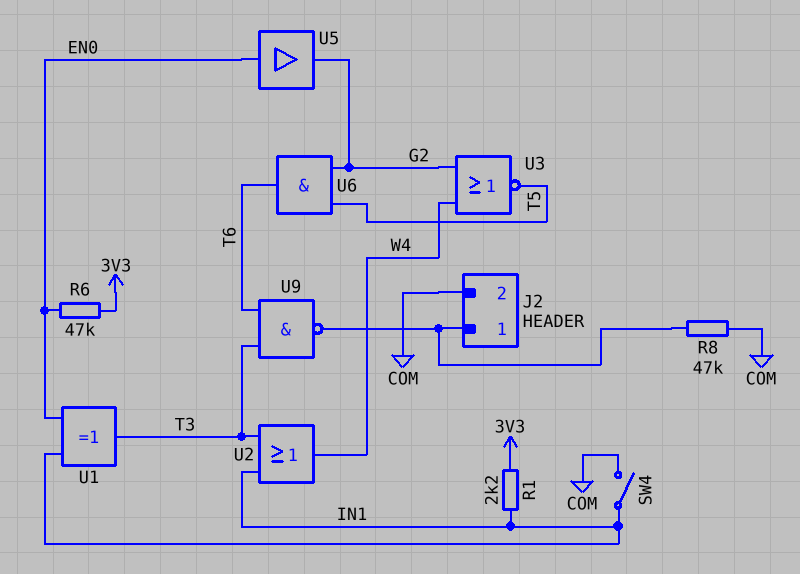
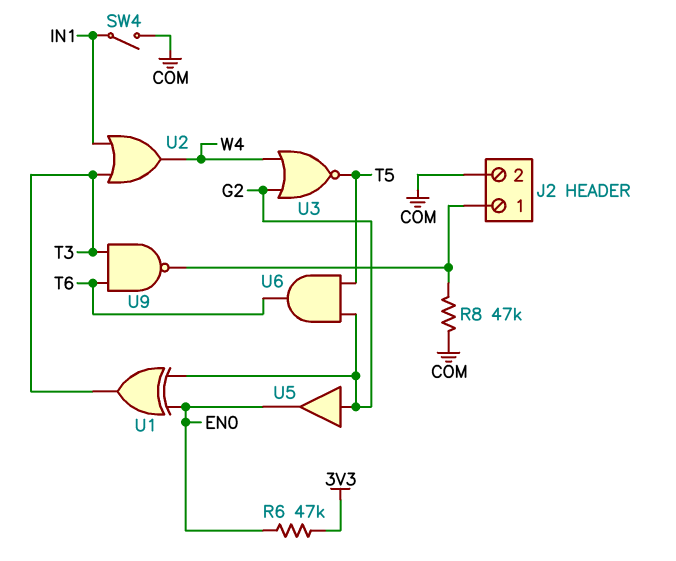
R1: 2.2k (3V3, IN1) -> none
U1: XOR (in EN0, in IN1, out T3) -> XOR (in EN0, in G2, out T3)
U5: buffer (in EN0, out G2) -> buffer (in G2, out EN0)

